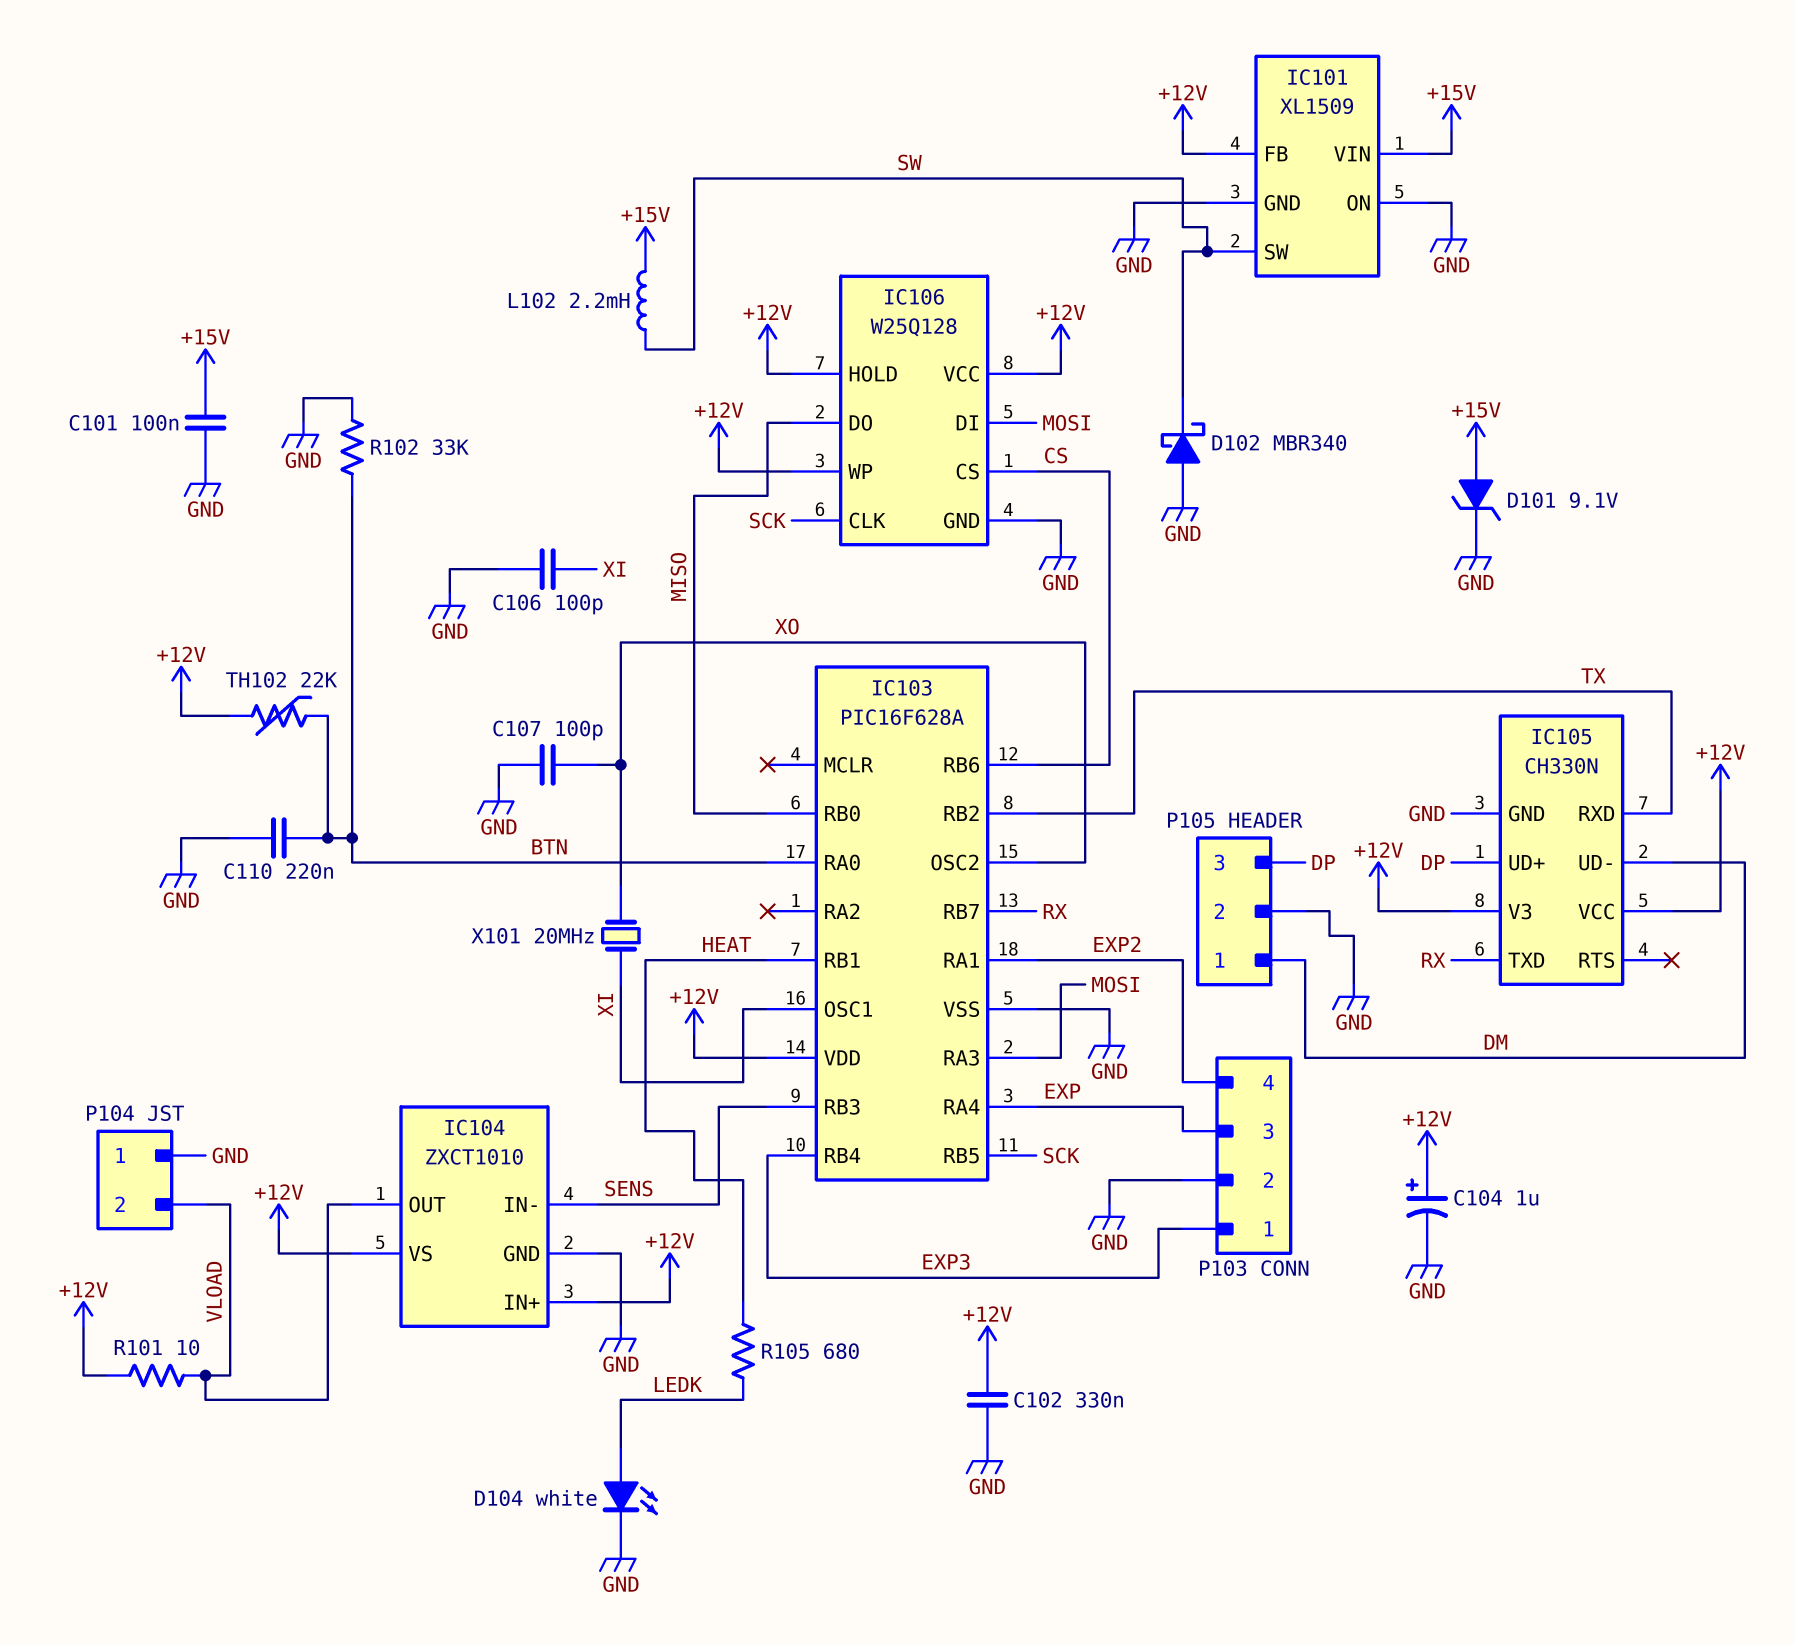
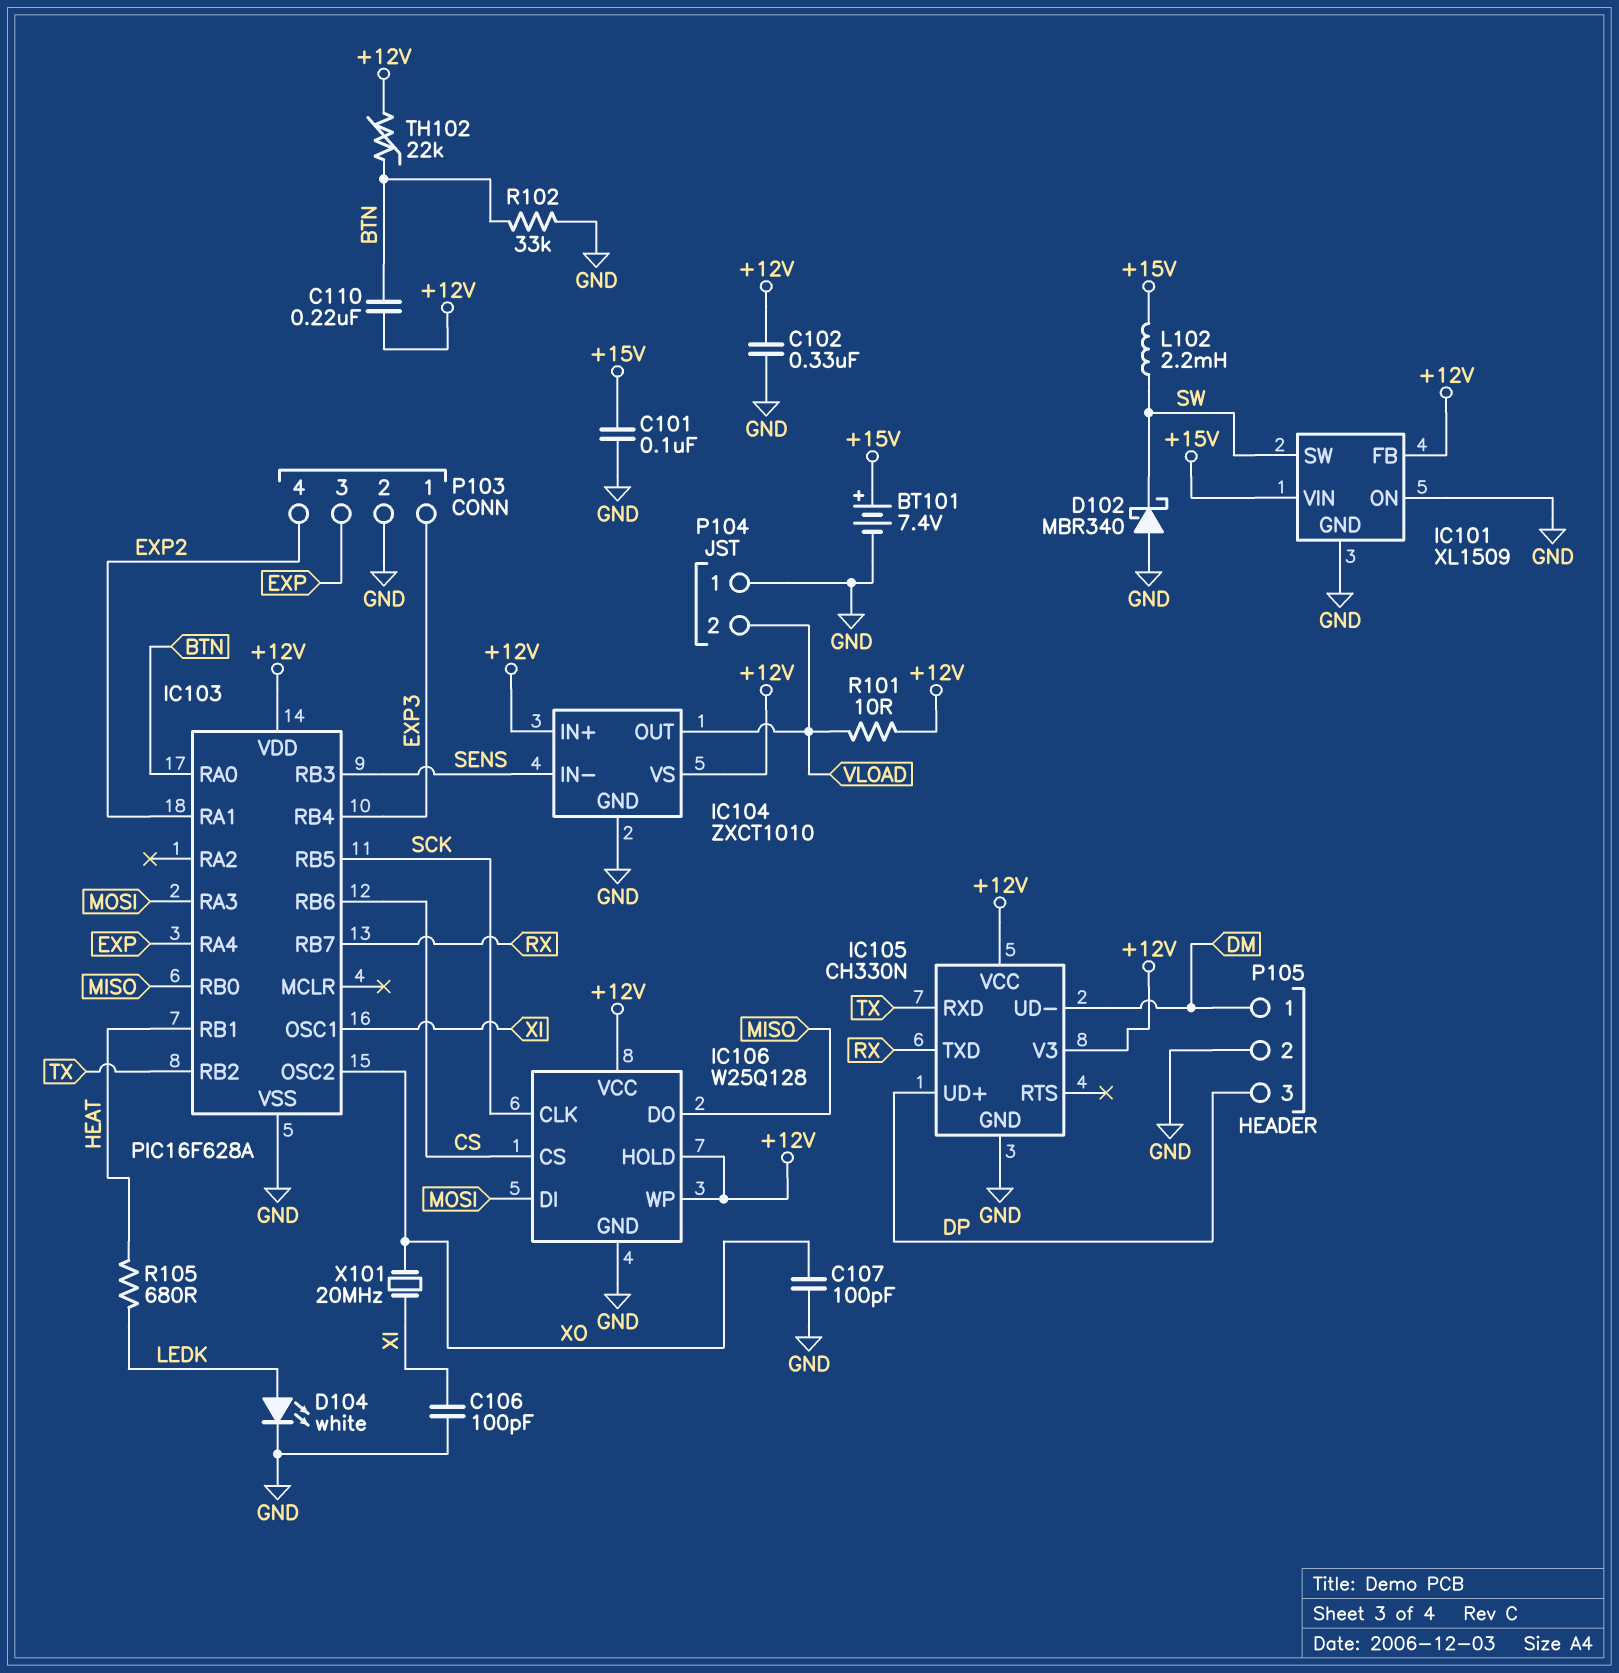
BT101: none -> 7.4V (plus +15V, minus GND)
C104: 1uF (plus +12V, minus GND) -> none
C110: 220nF (BTN, GND) -> 220nF (+12V, BTN)
D101: zener 9.1V (A +15V, K GND) -> none

